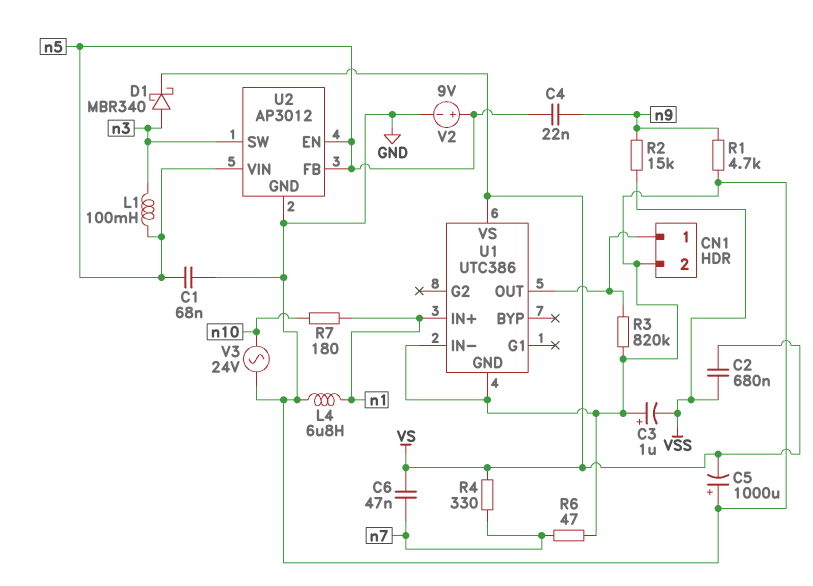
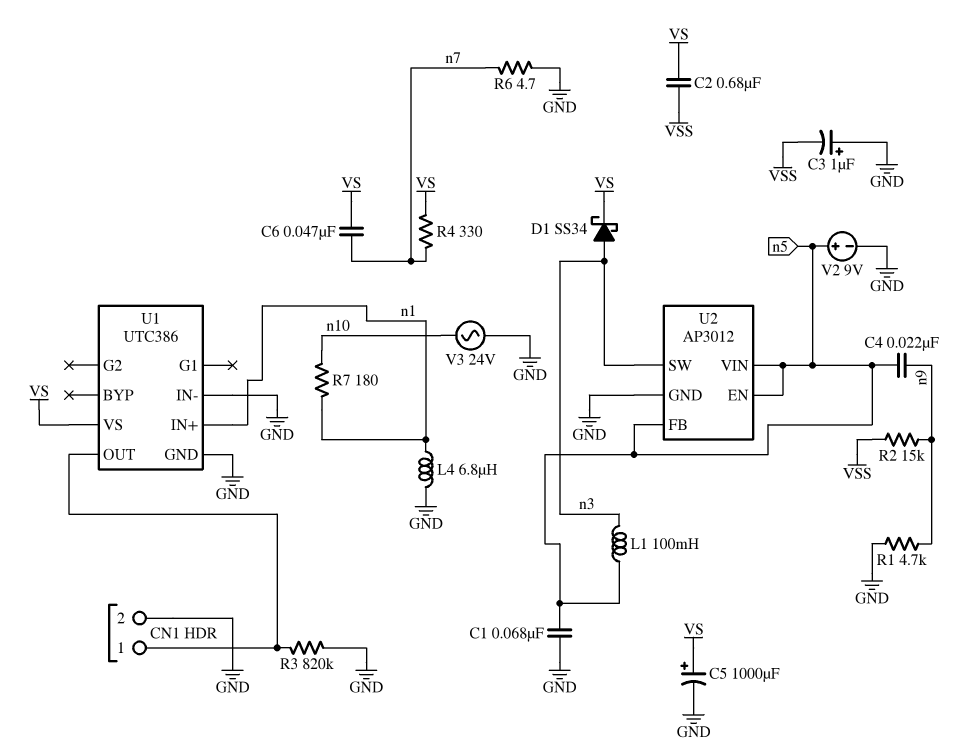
C5: 1000uF (plus GND, minus VS) -> 1000uF (plus VS, minus GND)
D1: schottky MBR340 (A n3, K VS) -> schottky SS34 (A n3, K VS)
R6: 47 (GND, n7) -> 4.7 (GND, n7)

